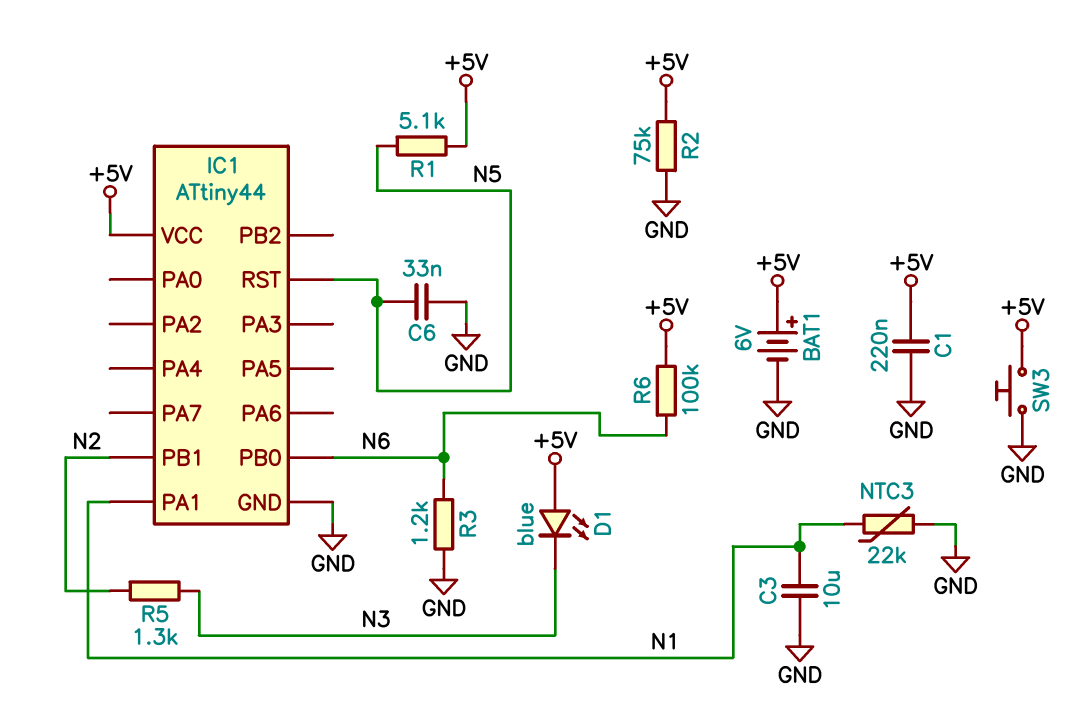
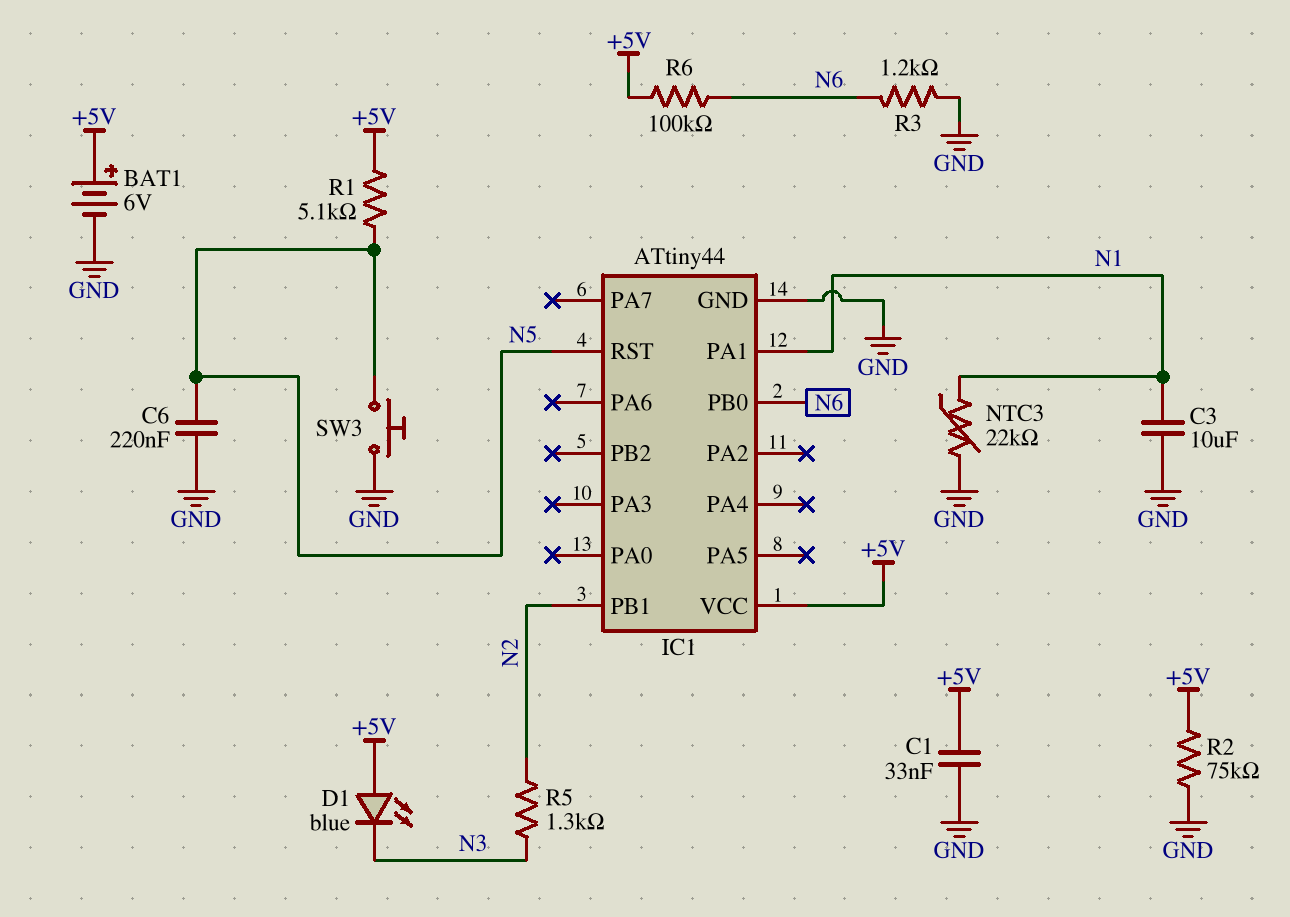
C1: 220nF (+5V, GND) -> 33nF (+5V, GND)
C6: 33nF (GND, N5) -> 220nF (GND, N5)
SW3: button (+5V, GND) -> button (GND, N5)

